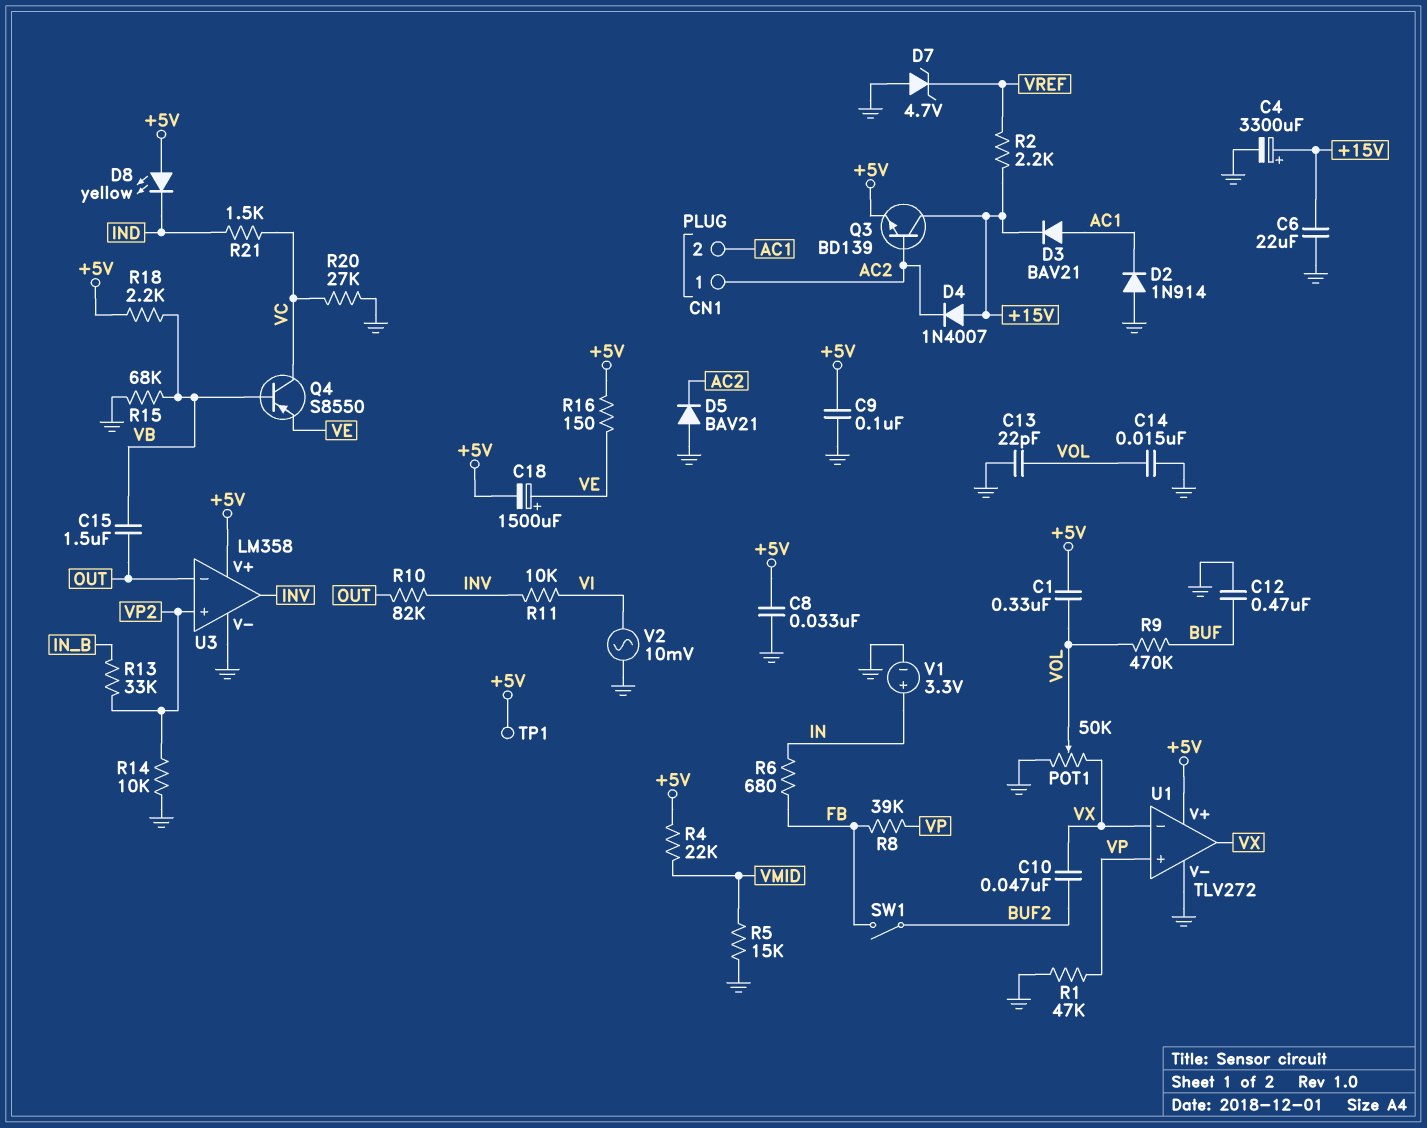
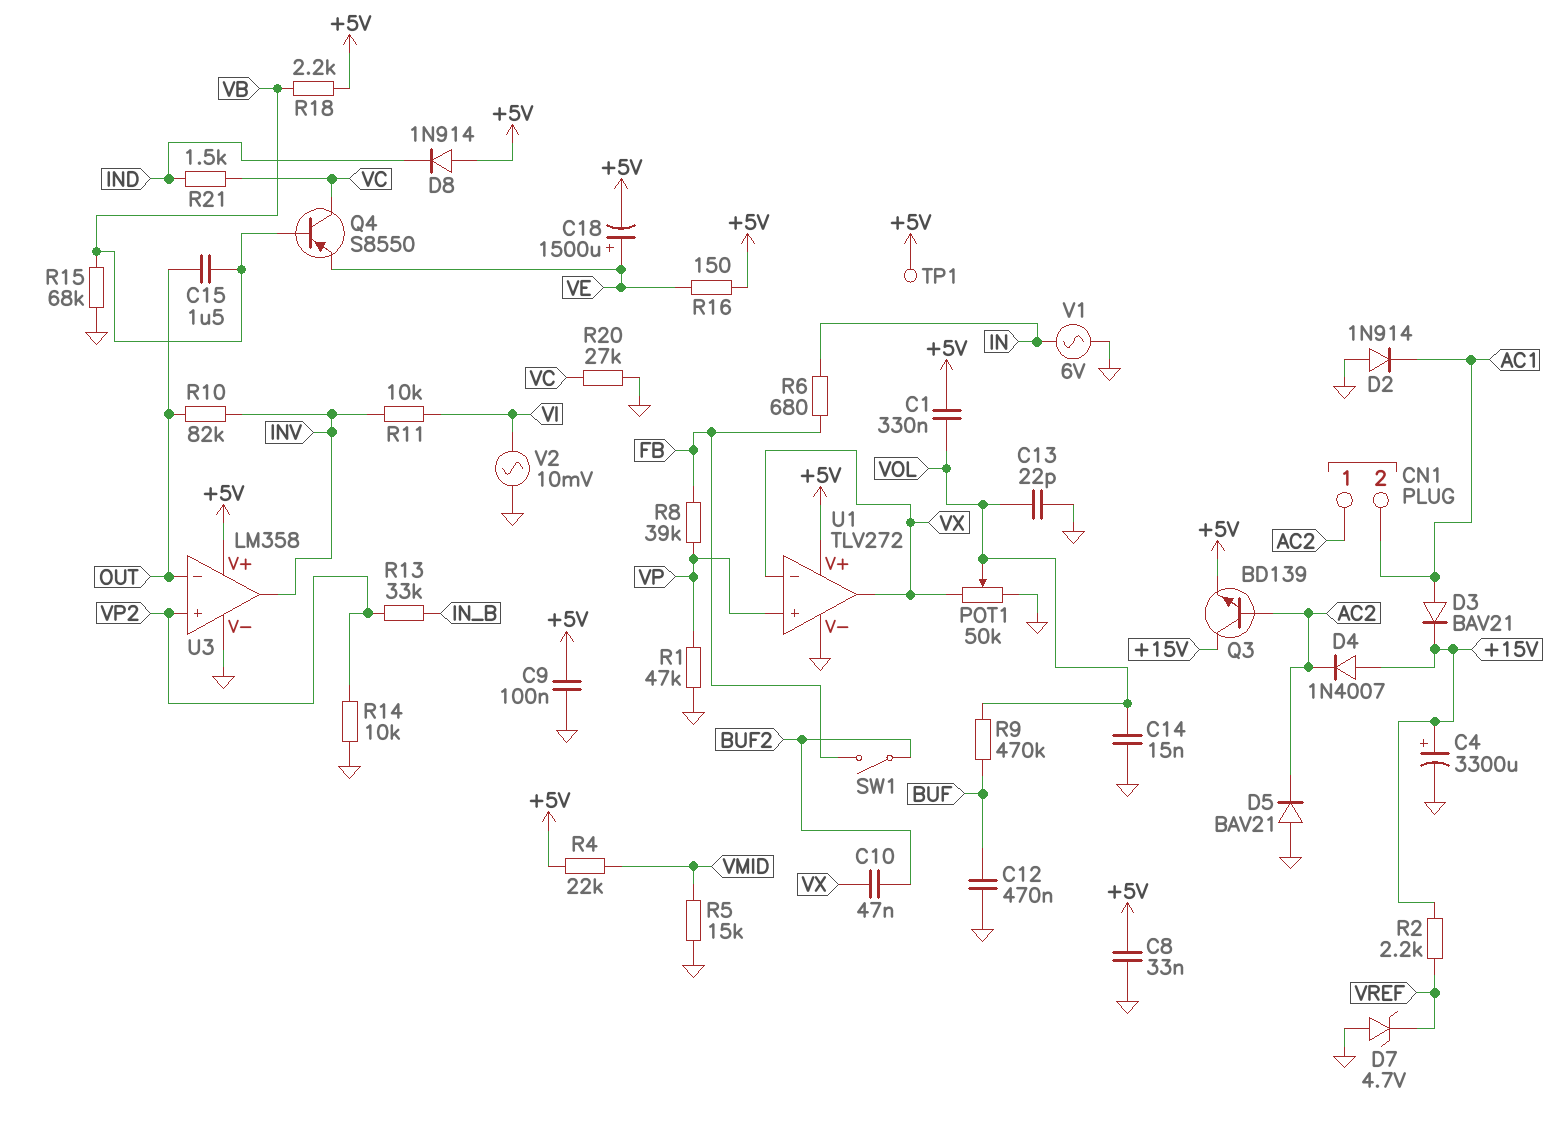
C6: 22uF (+15V, GND) -> none
D8: LED yellow (A +5V, K IND) -> diode 1N914 (A +5V, K IND)
V1: 3.3V (plus IN, minus GND) -> AC 6V (GND, IN)

